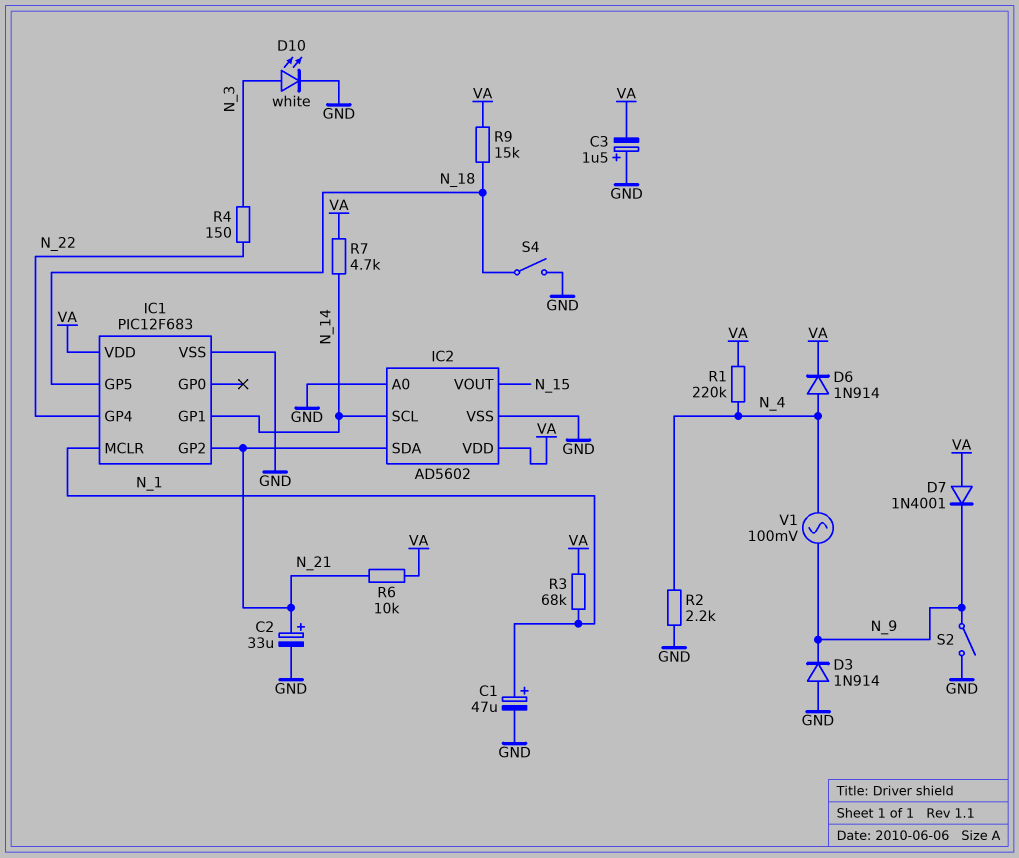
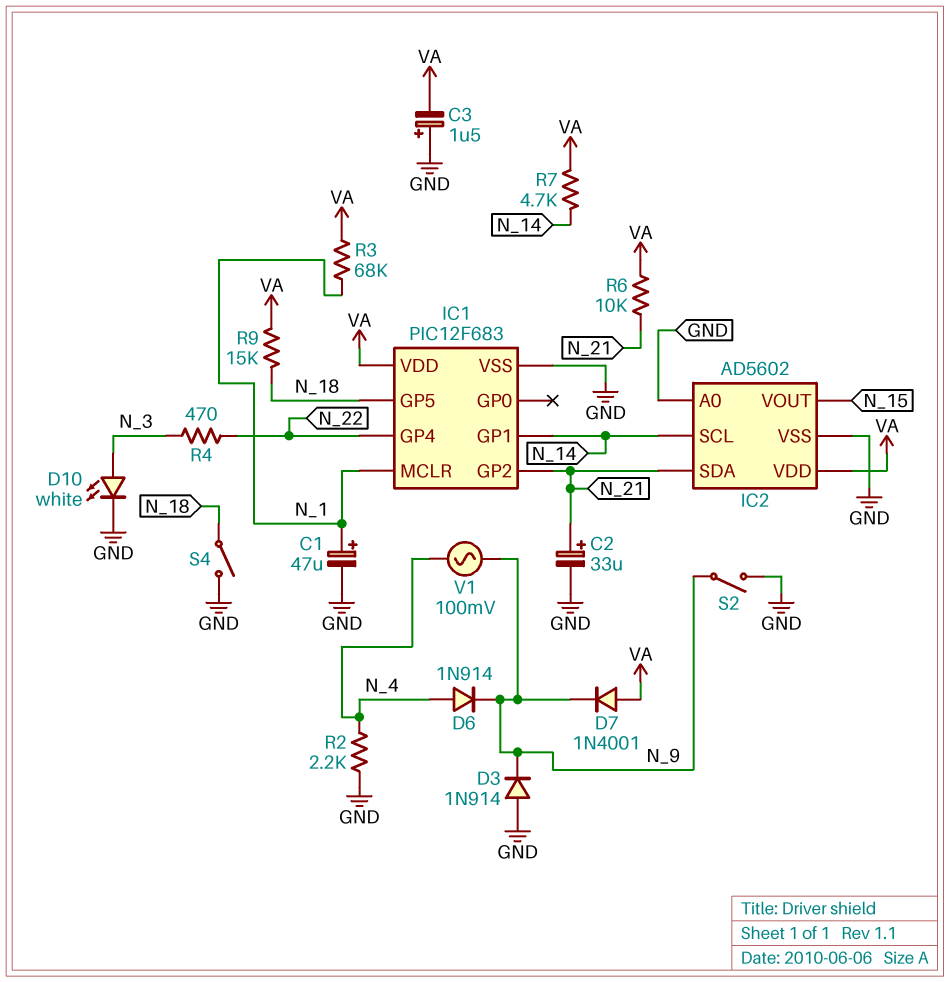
D6: diode 1N914 (A N_4, K VA) -> diode 1N914 (A N_4, K N_9)
R1: 220k (N_4, VA) -> none
R4: 150 (N_3, N_22) -> 470 (N_3, N_22)

